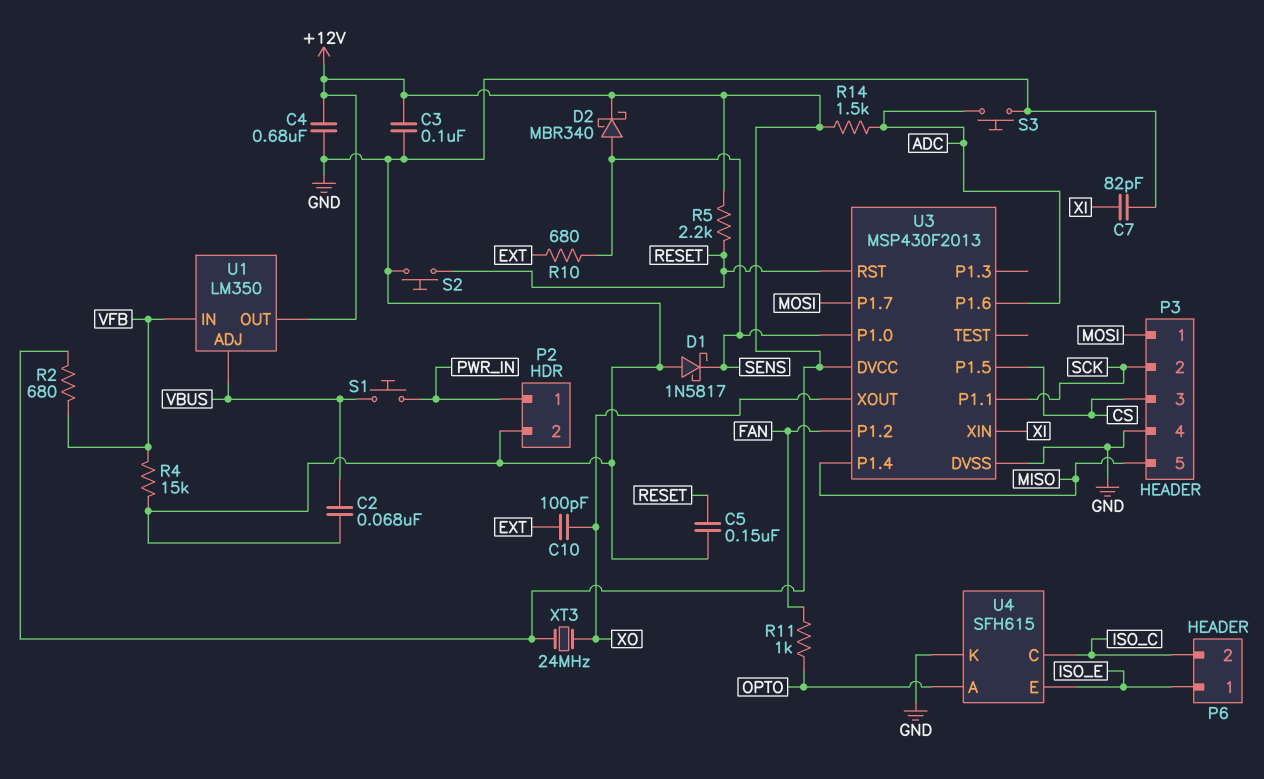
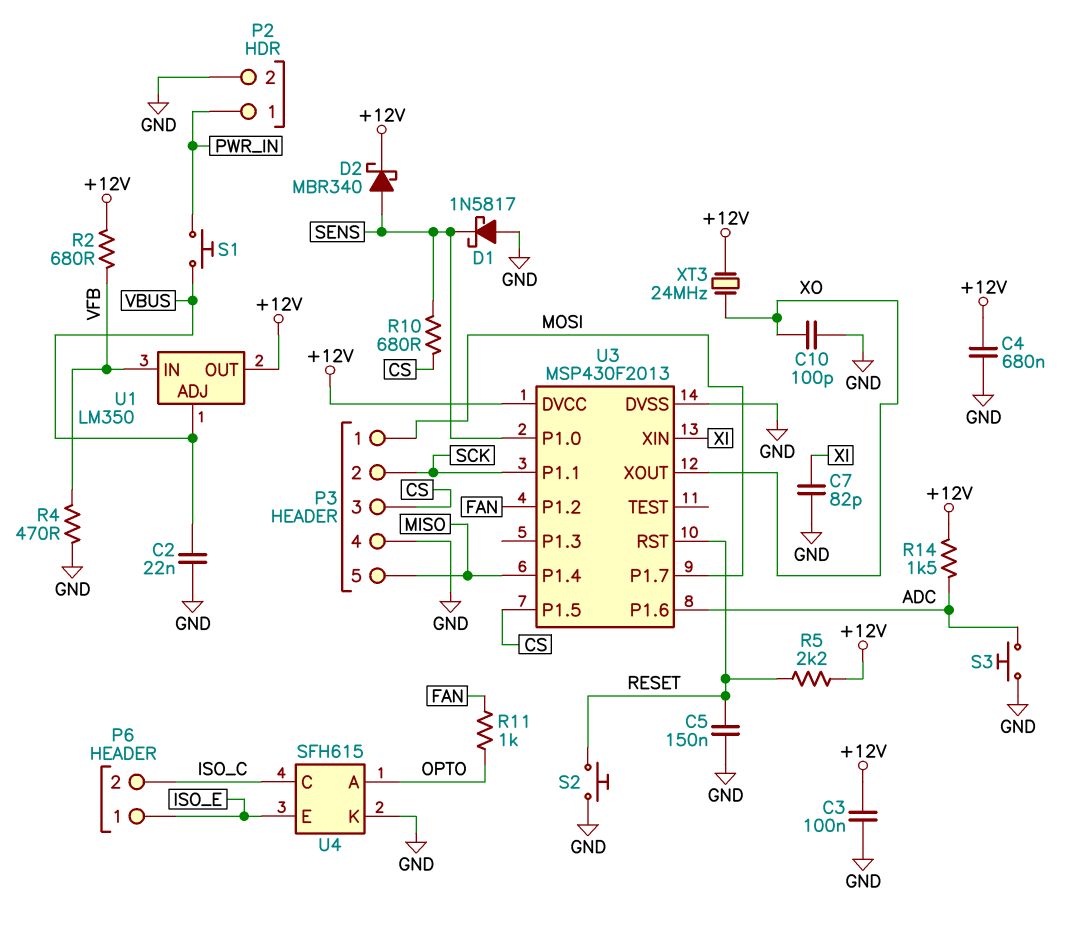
C2: 68nF (GND, VBUS) -> 22nF (GND, VBUS)
C10: 100pF (EXT, XO) -> 100pF (GND, XO)
R4: 15k (GND, VFB) -> 470 (GND, VFB)
R10: 680 (EXT, SENS) -> 680 (CS, SENS)

